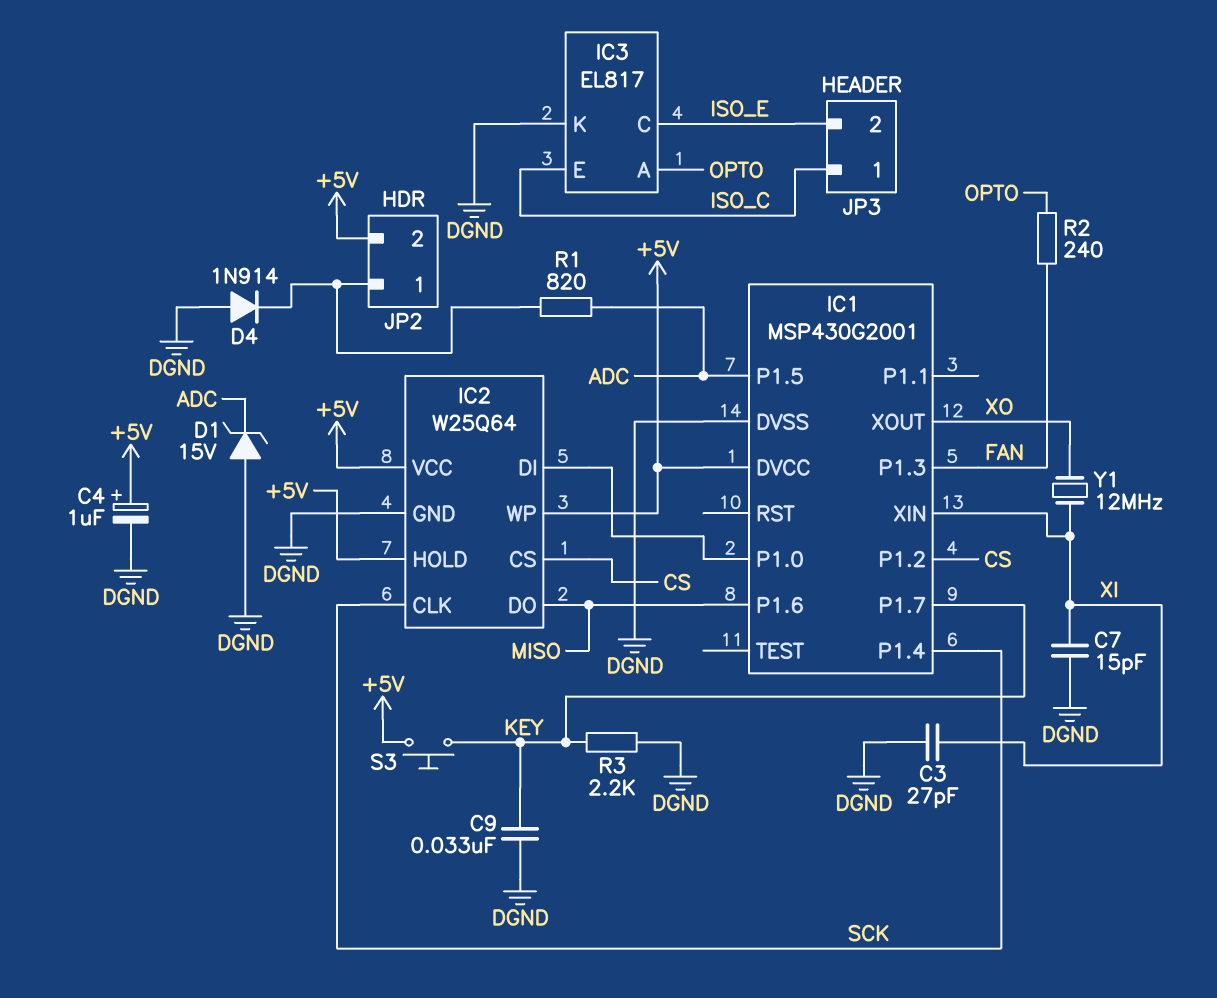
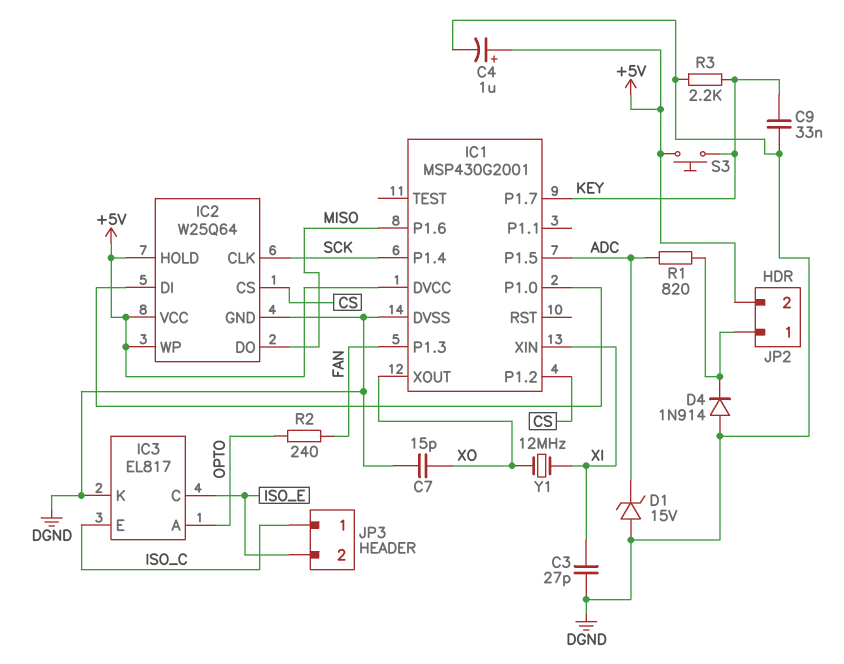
C7: 15pF (DGND, XI) -> 15pF (DGND, XO)

